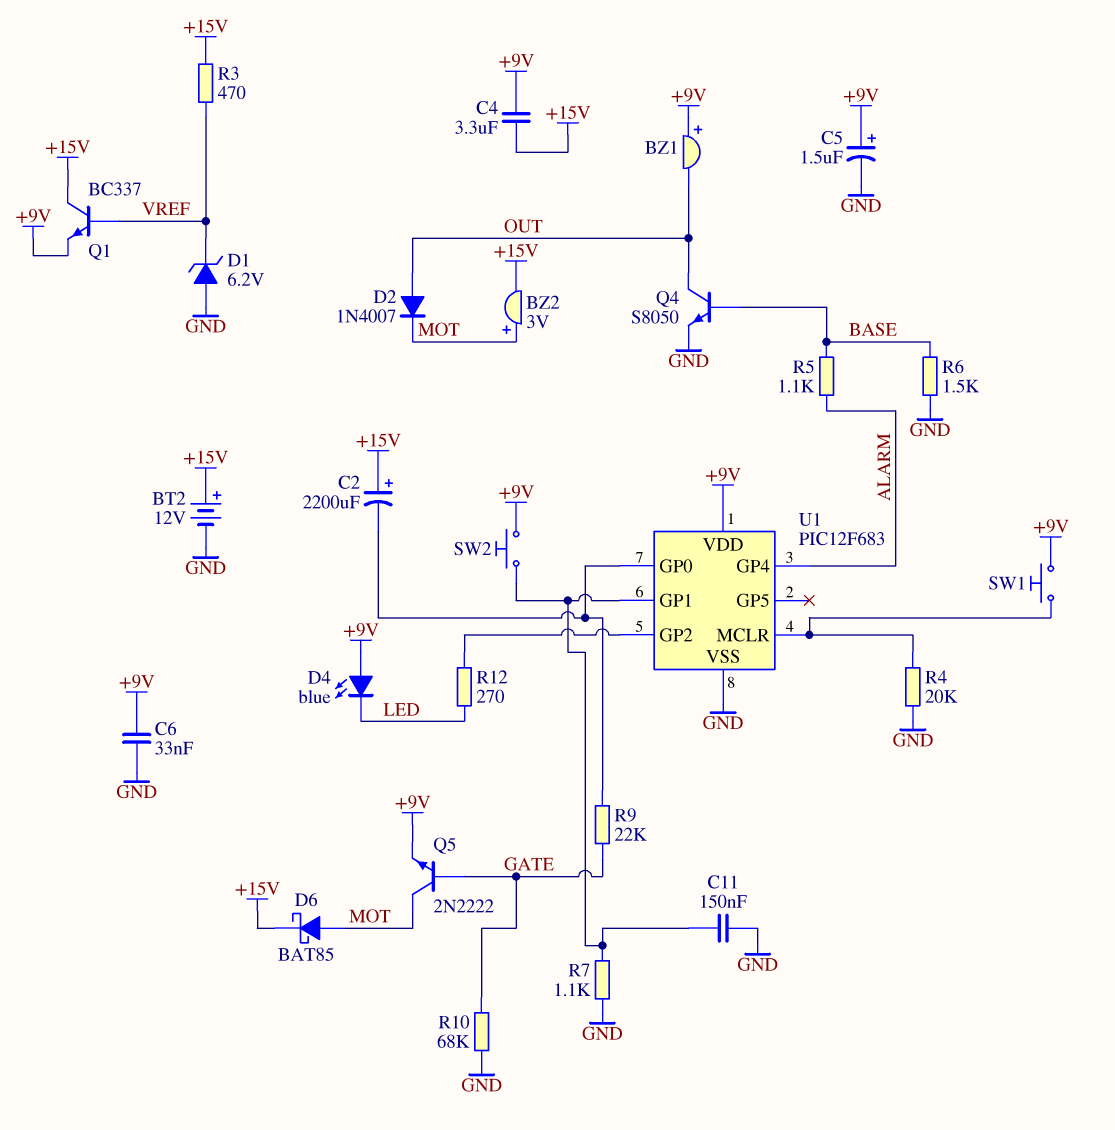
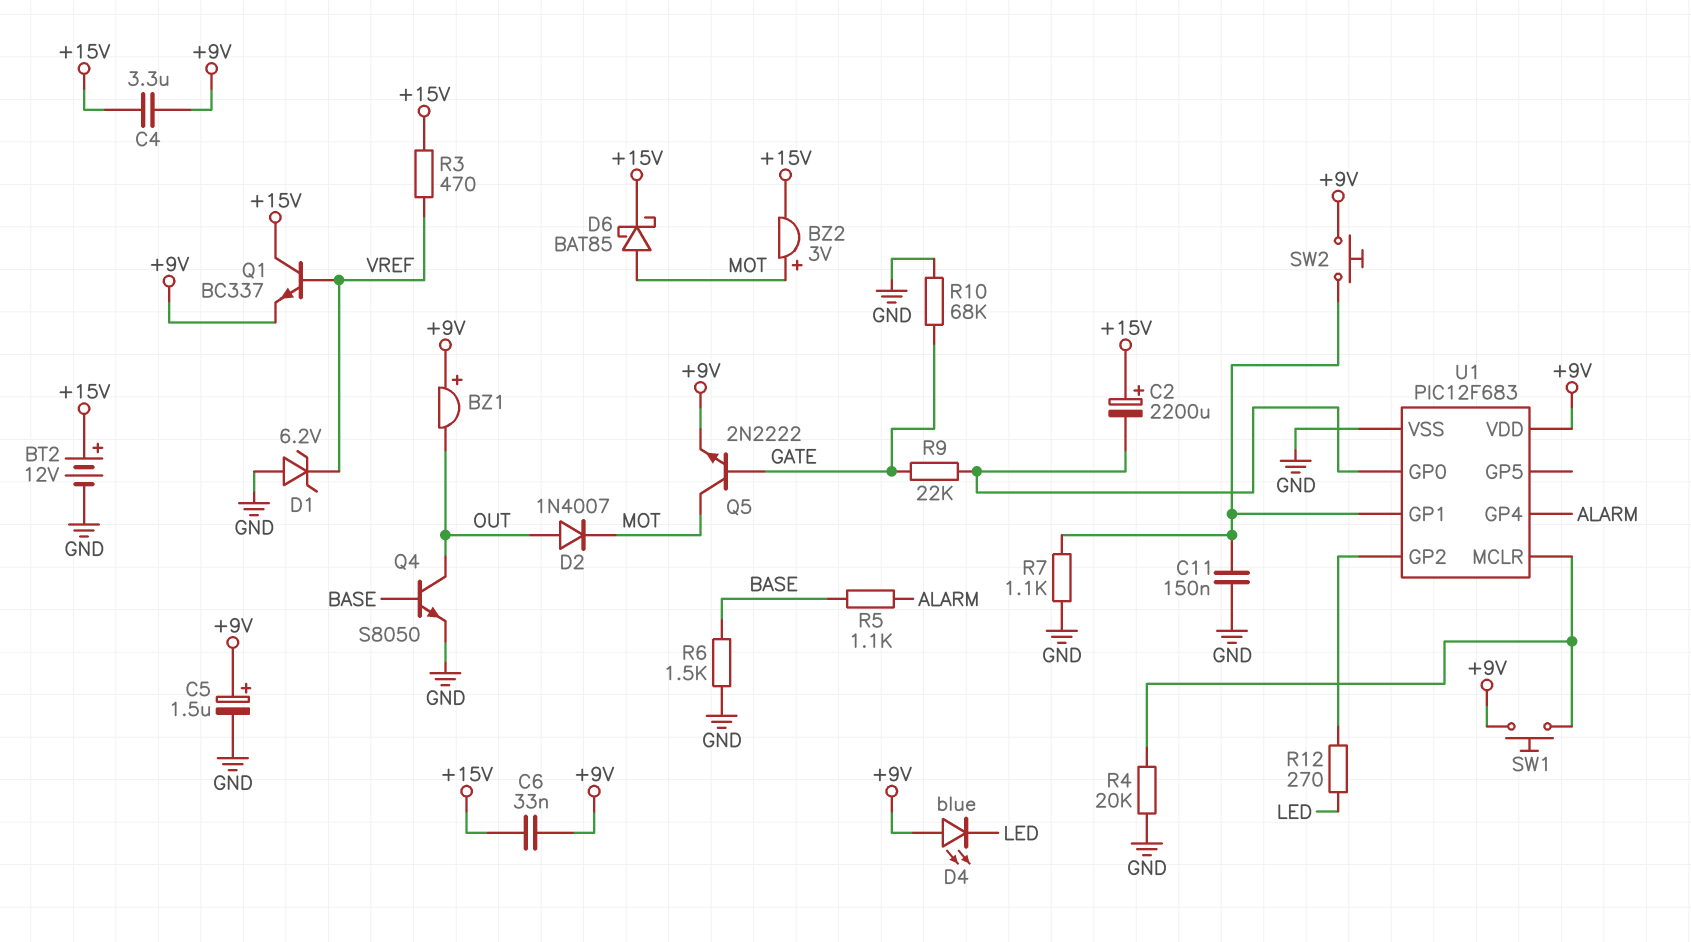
C6: 33nF (+9V, GND) -> 33nF (+9V, +15V)

